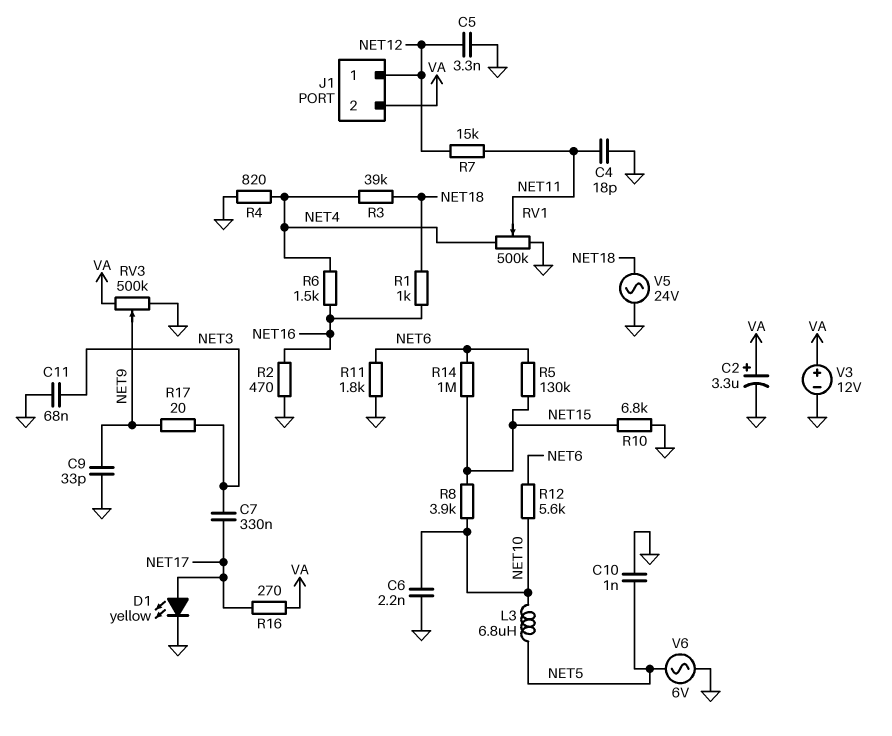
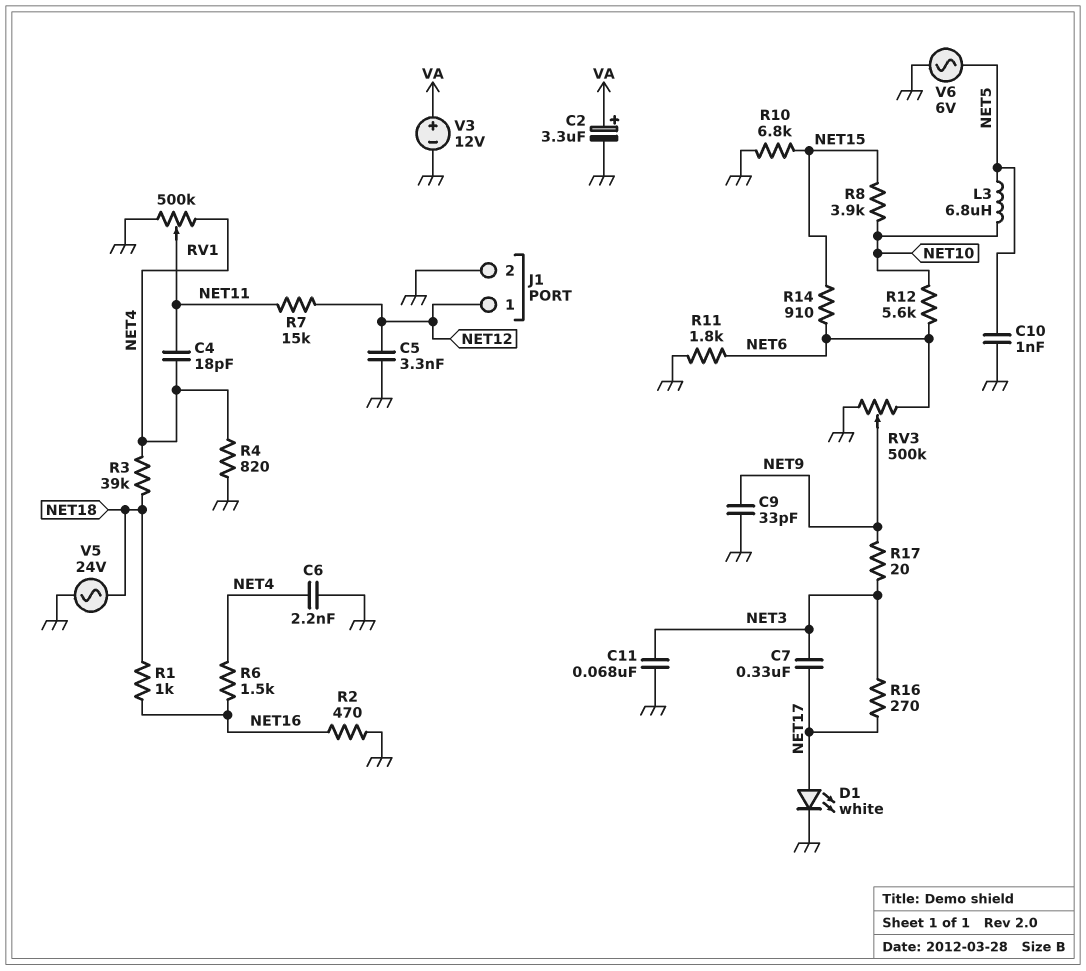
C4: 18pF (GND, NET11) -> 18pF (NET4, NET11)
C6: 2.2nF (GND, NET10) -> 2.2nF (GND, NET4)
D1: LED yellow (A NET17, K GND) -> LED white (A NET17, K GND)
J1 pin 2: VA -> GND
R5: 130k (NET6, NET15) -> none
R14: 1M (NET6, NET15) -> 910 (NET6, NET15)
R16: 270 (NET17, VA) -> 270 (NET3, NET17)
RV3: 500k (GND, VA, wiper NET9) -> 500k (GND, NET6, wiper NET9)

